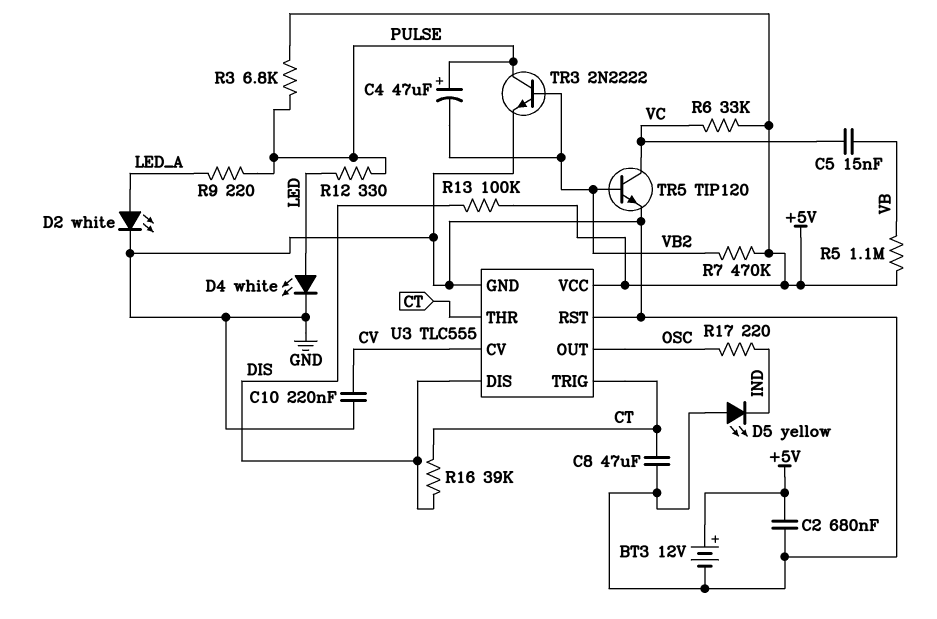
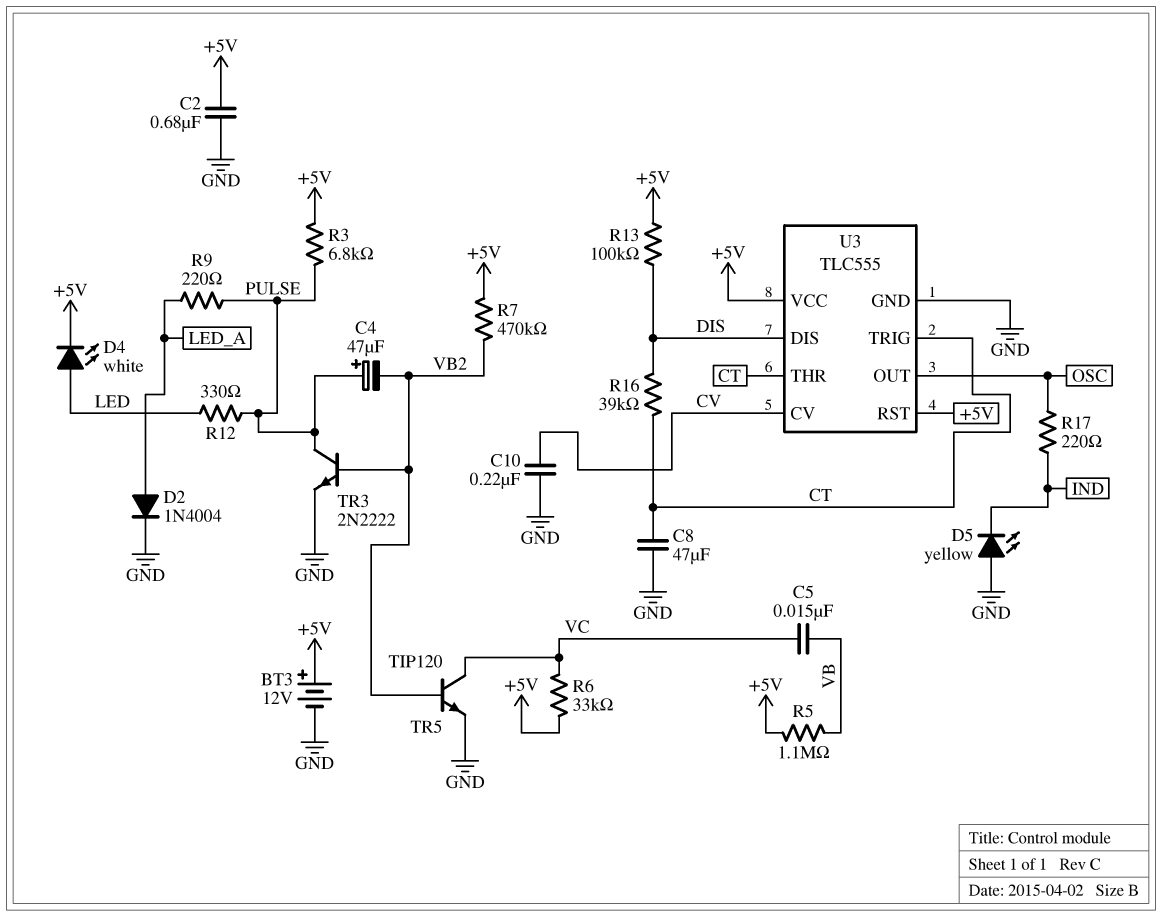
D2: LED white (A LED_A, K GND) -> diode 1N4004 (A LED_A, K GND)
D4: LED white (A LED, K GND) -> LED white (A LED, K +5V)
U3 pin RST: GND -> +5V

